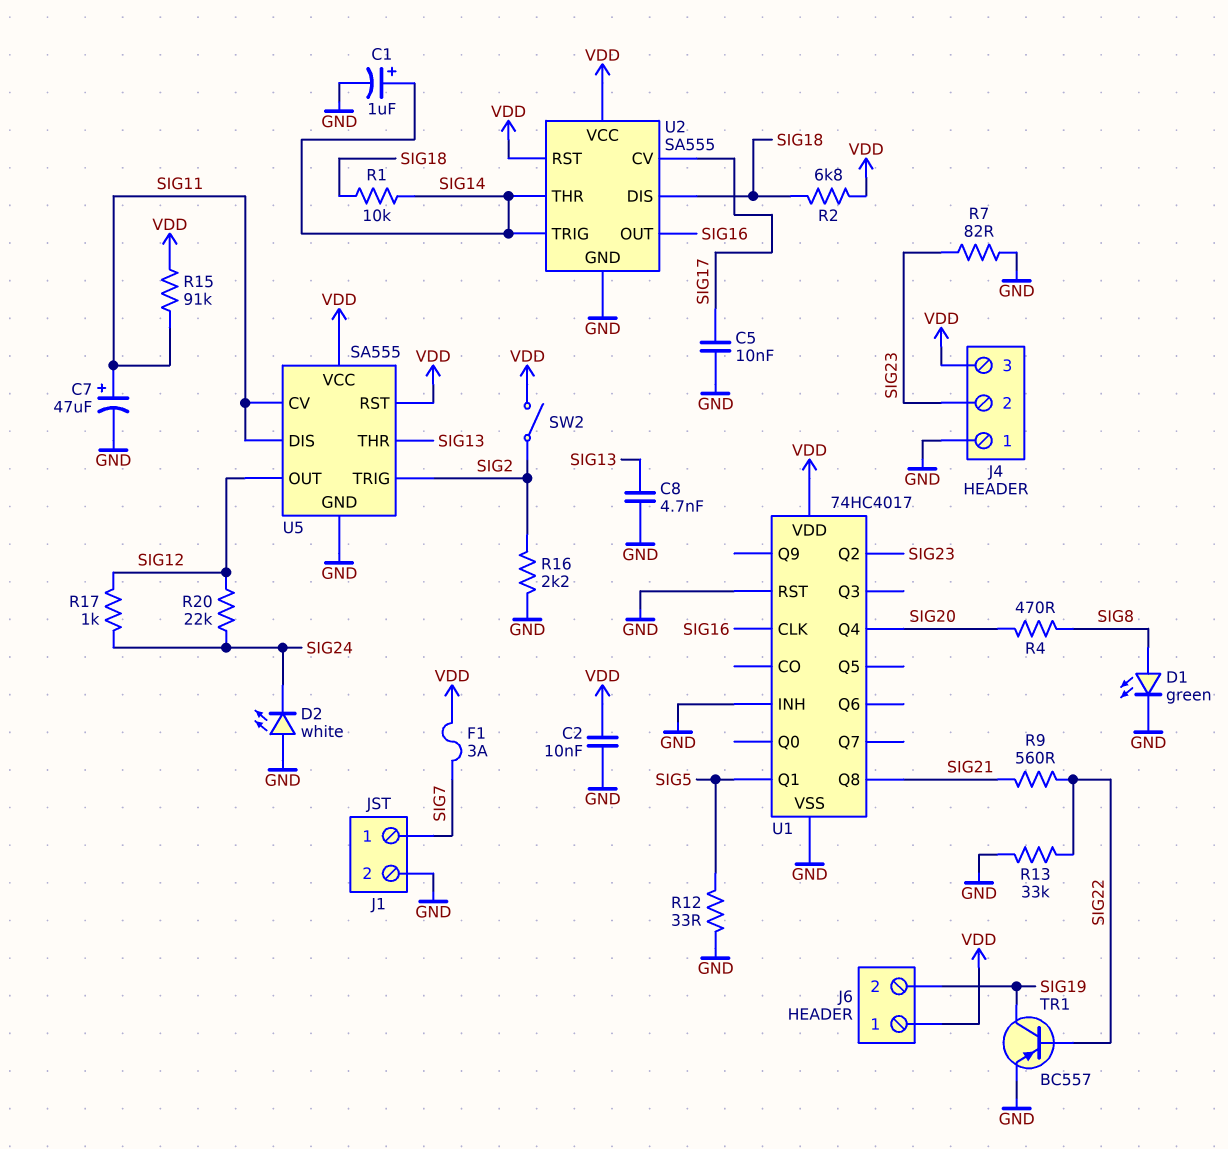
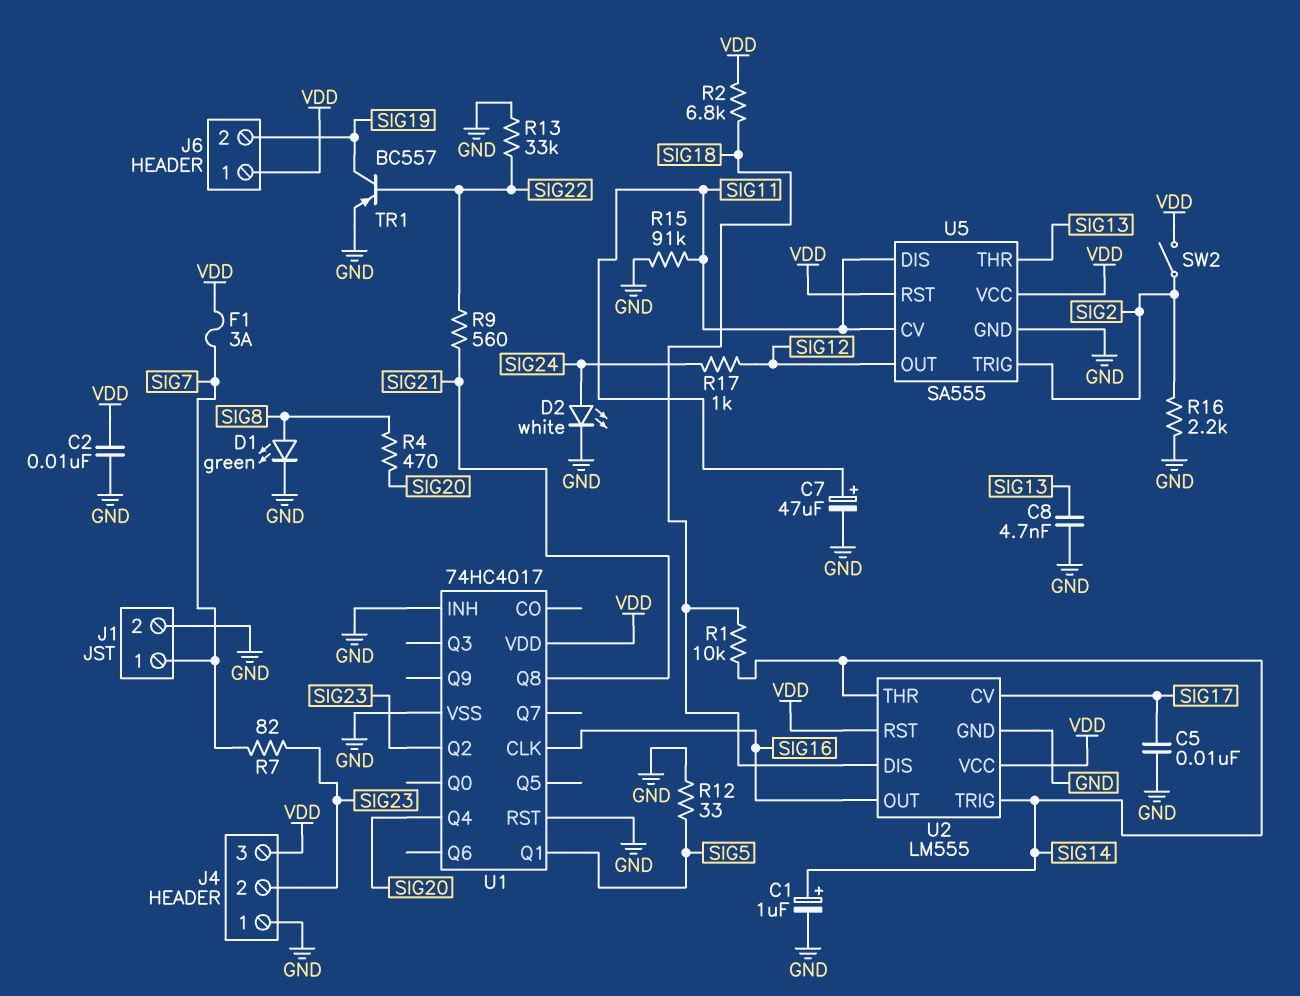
D2: LED white (A GND, K SIG24) -> LED white (A SIG24, K GND)
R7: 82 (GND, SIG23) -> 82 (SIG7, SIG23)
R15: 91k (SIG11, VDD) -> 91k (GND, SIG11)
R20: 22k (SIG12, SIG24) -> none
U2: SA555 -> LM555

